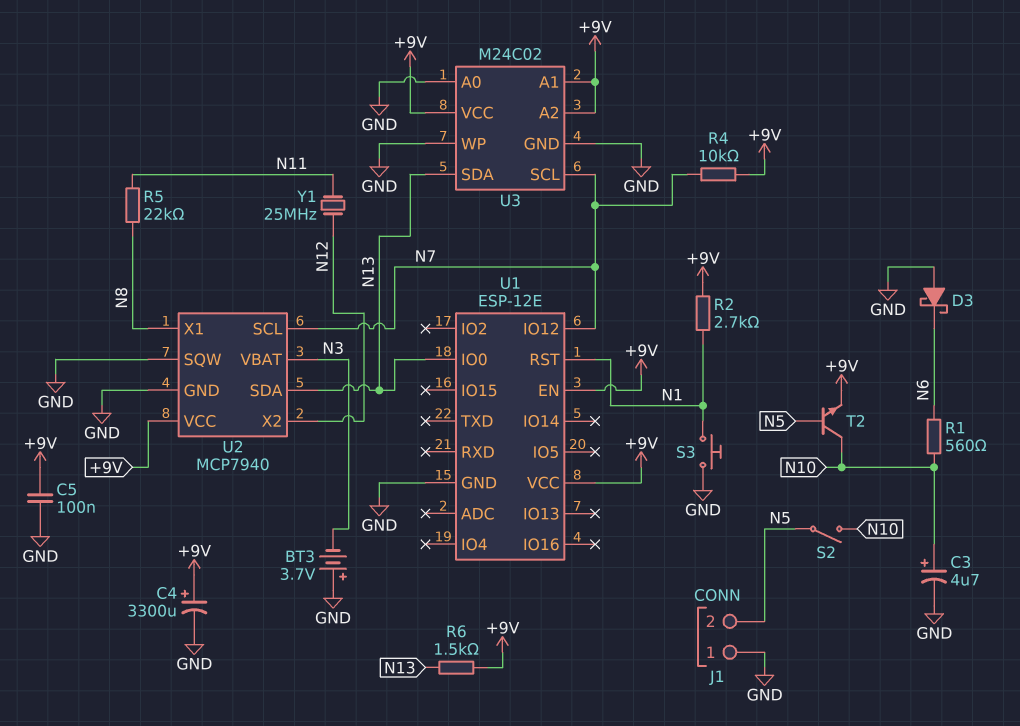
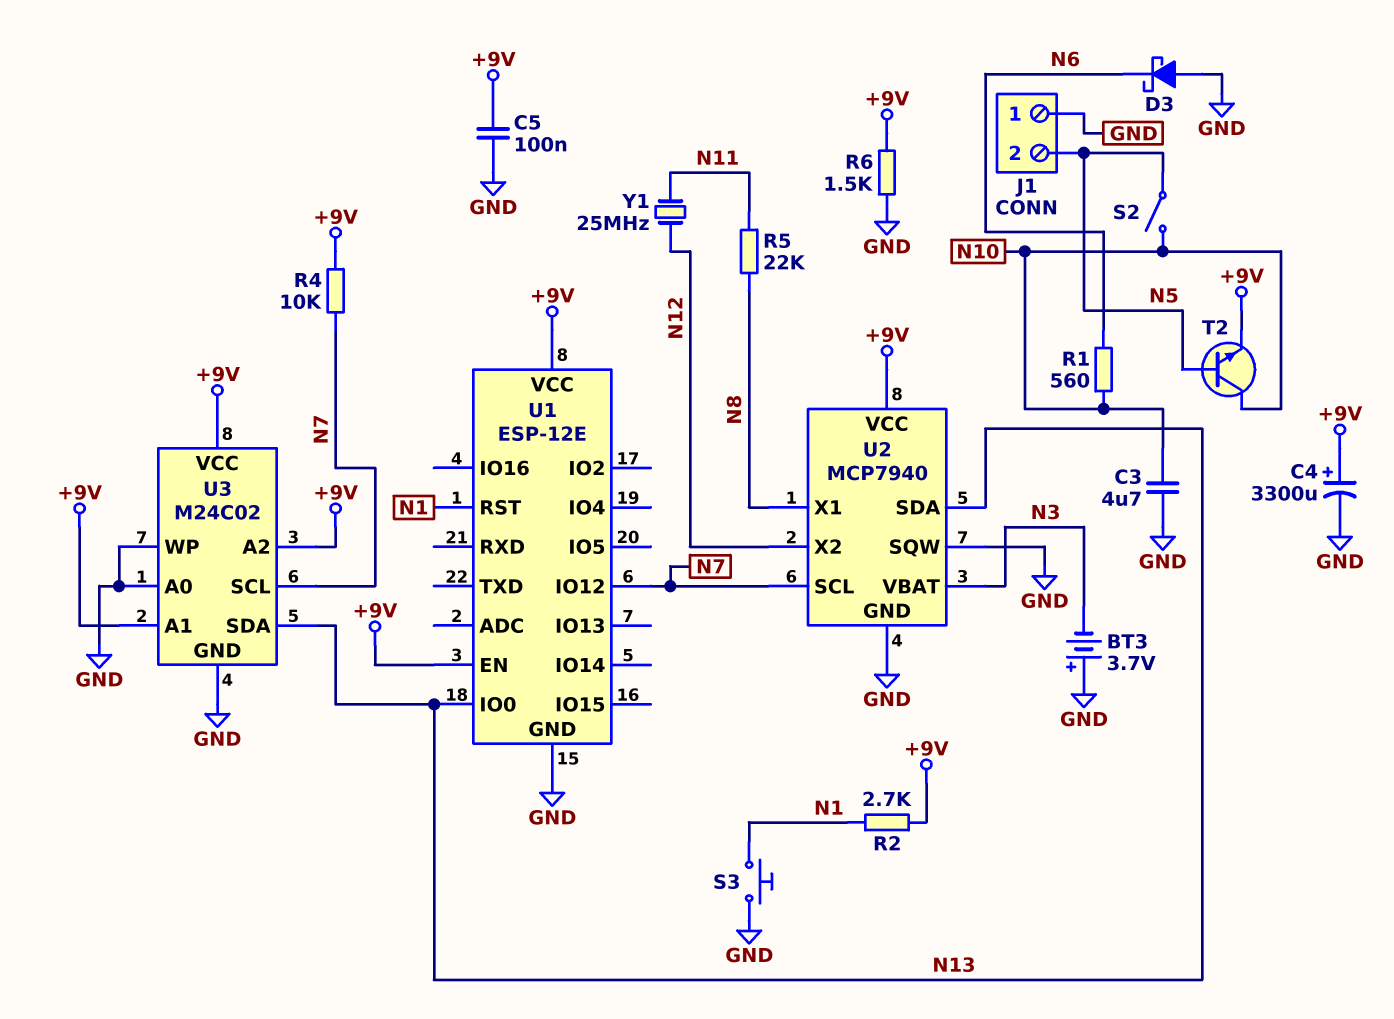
C3: 4.7uF (plus N10, minus GND) -> 4.7uF (GND, N10)
R6: 1.5k (+9V, N13) -> 1.5k (+9V, GND)

